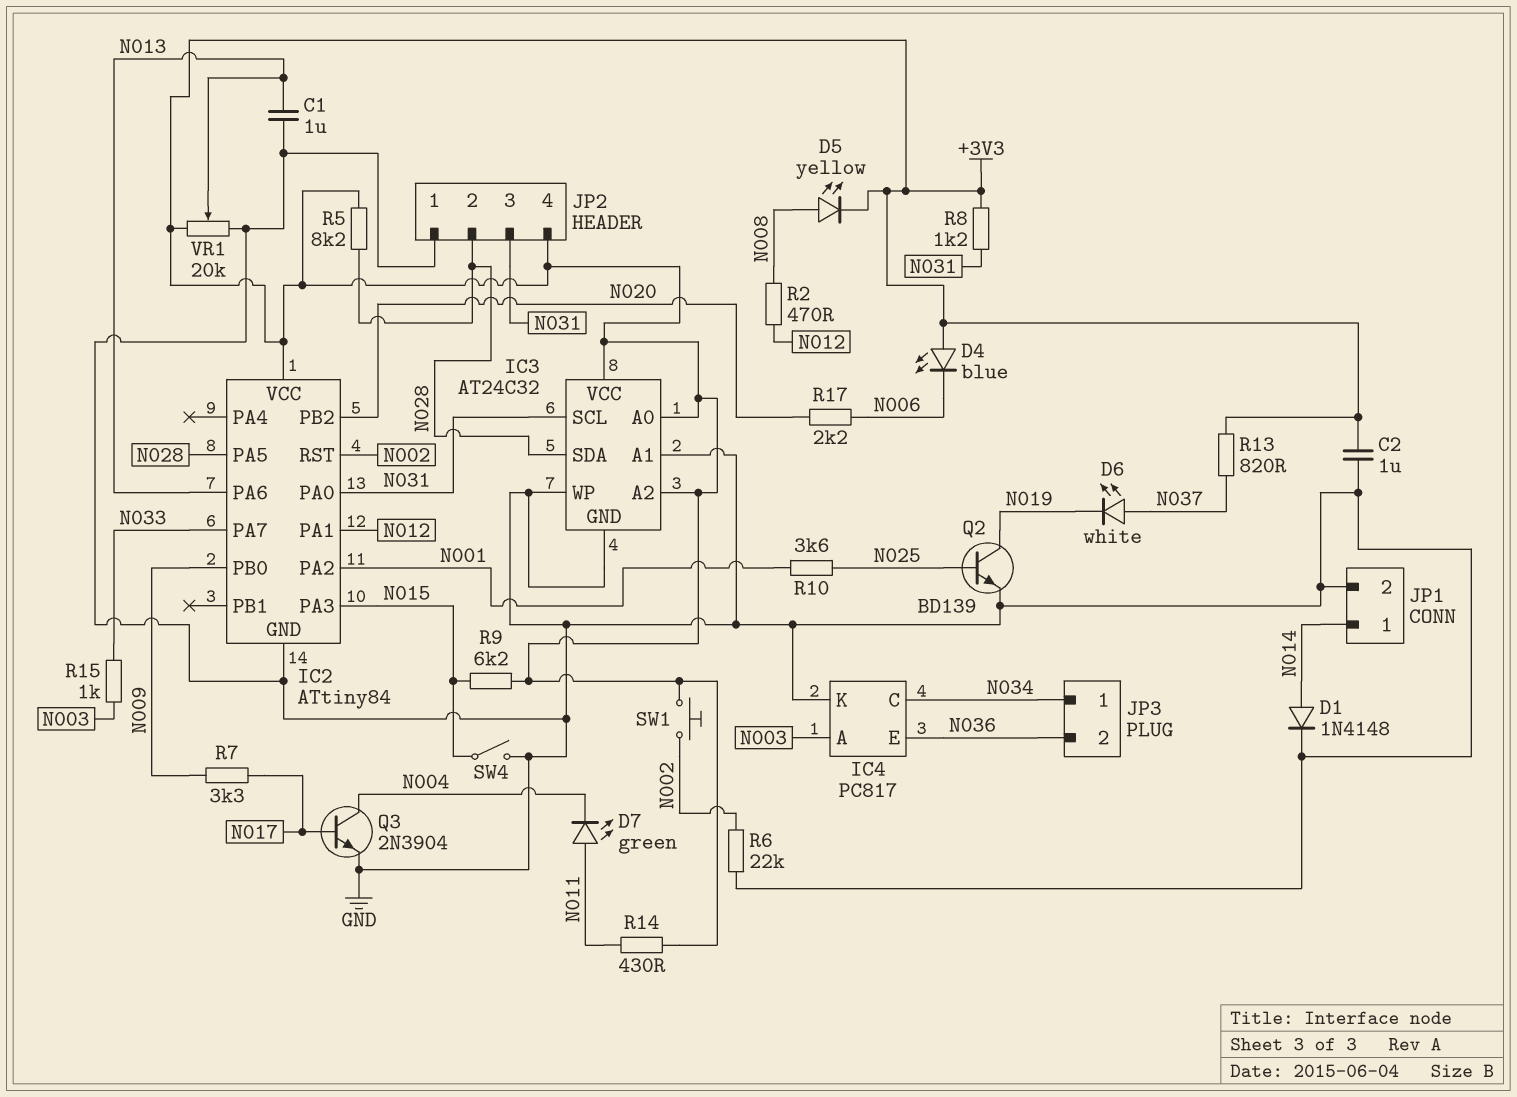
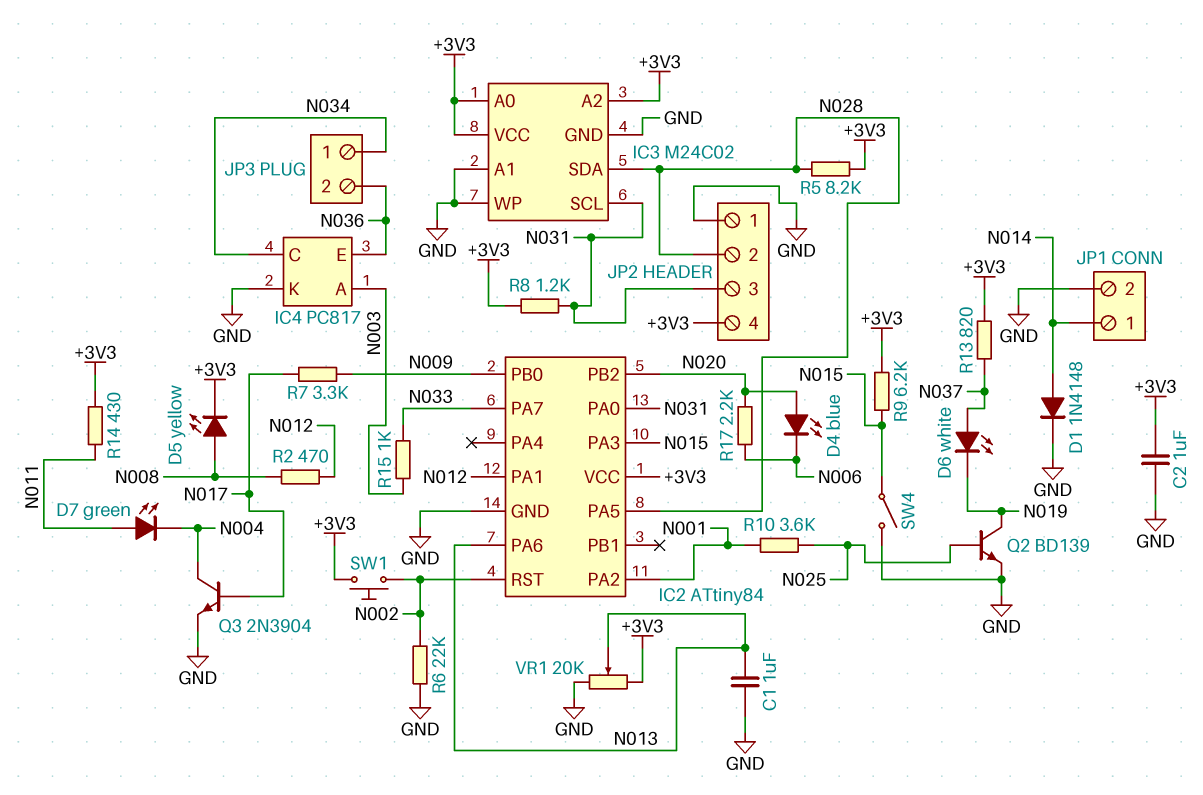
D4: LED blue (A +3V3, K N006) -> LED blue (A N020, K N006)
IC3: AT24C32 -> M24C02

